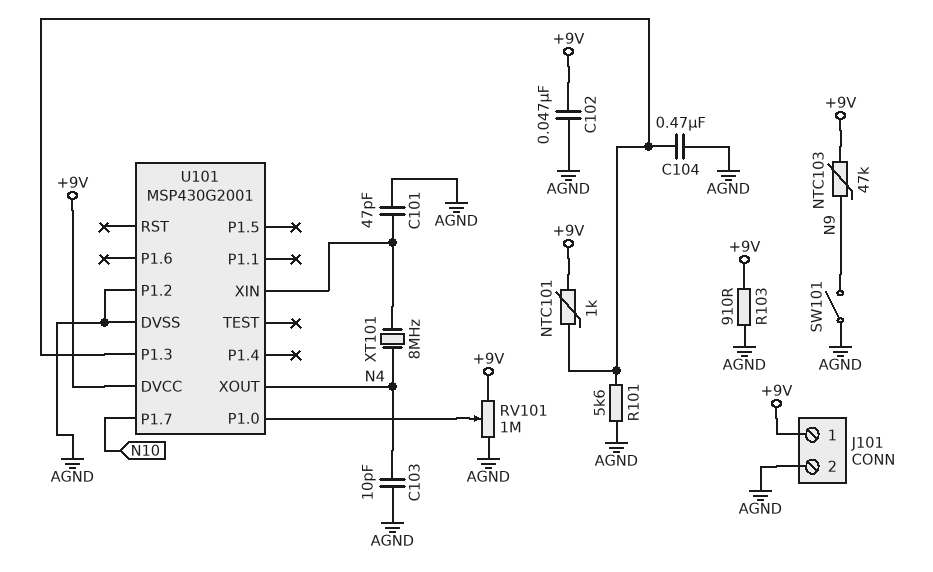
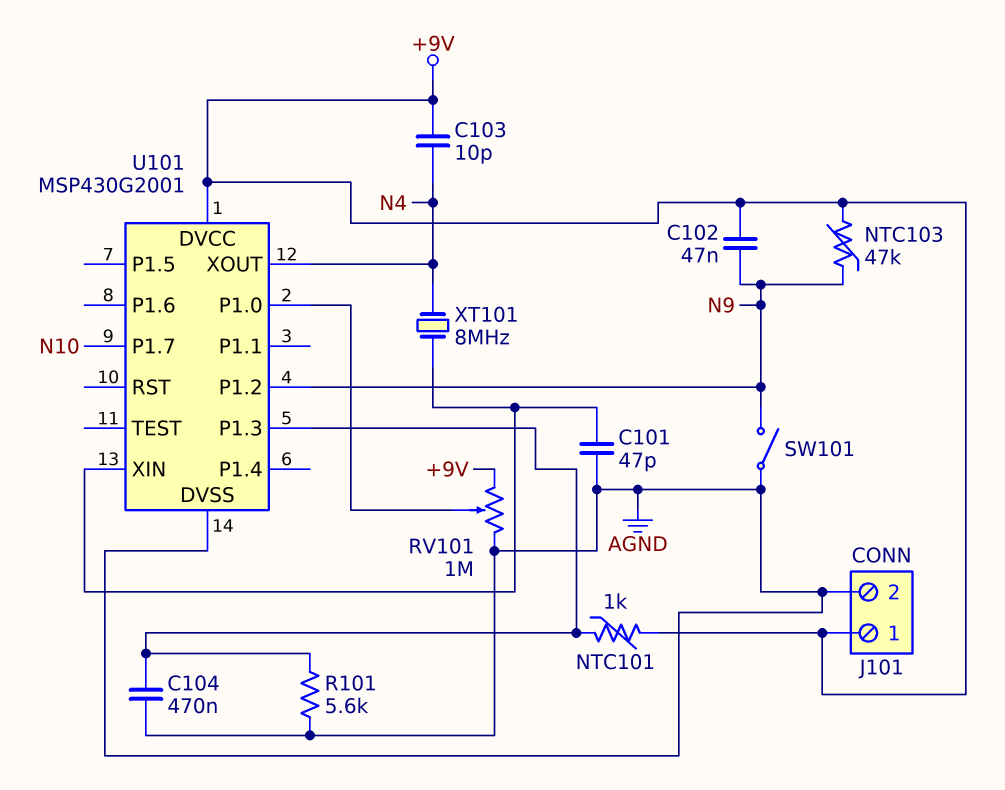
C102: 47nF (+9V, AGND) -> 47nF (+9V, N9)
C103: 10pF (AGND, N4) -> 10pF (+9V, N4)
R103: 910 (+9V, AGND) -> none
U101 pin P1.2: AGND -> N9

